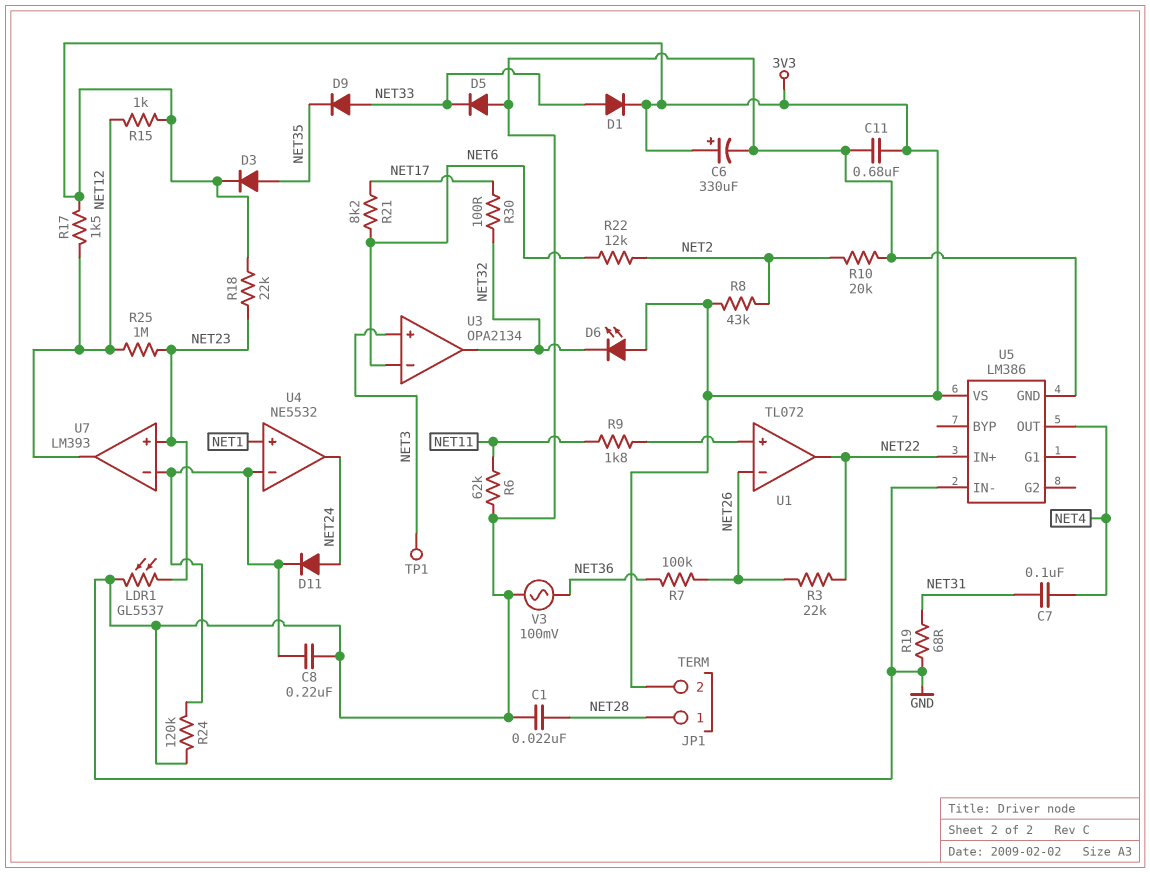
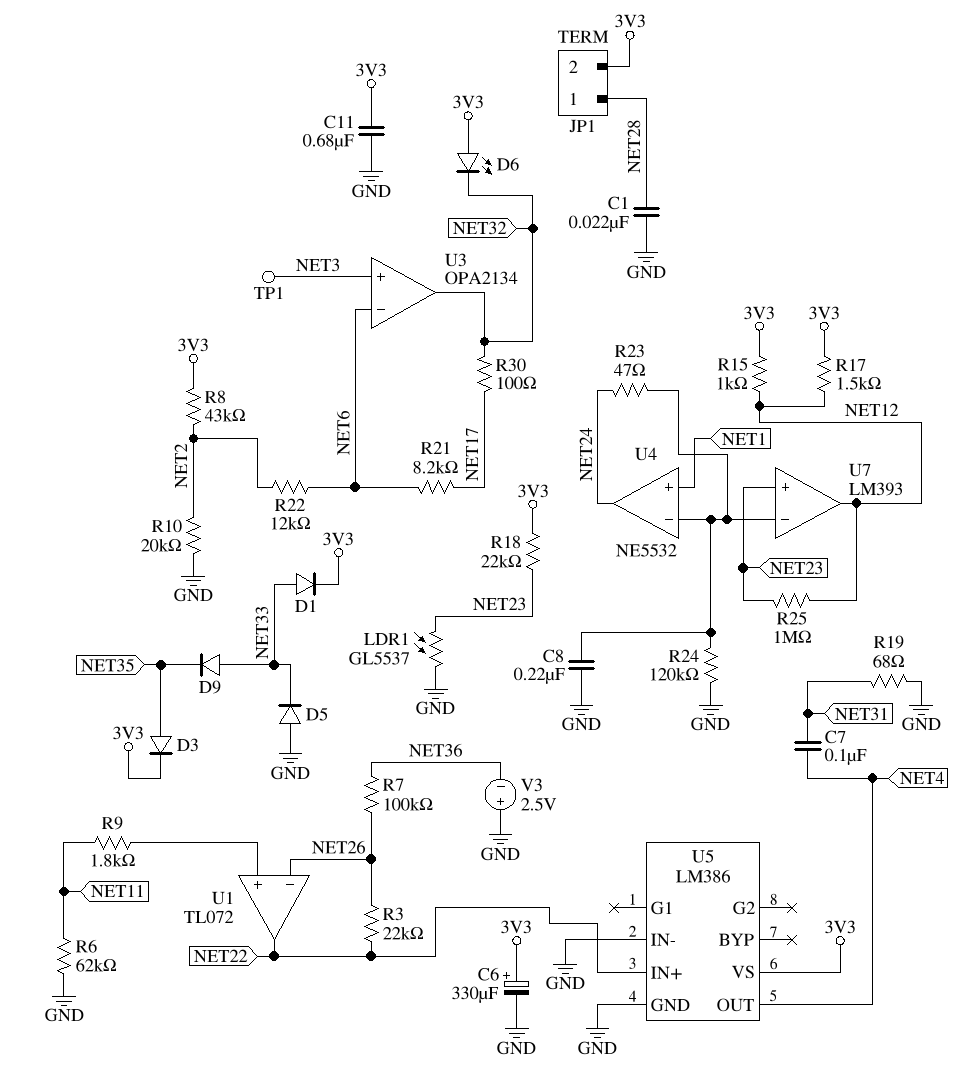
D11: diode (A NET24, K U4/in-) -> none
R23: none -> 47 (NET24, U4/in-)
V3: AC 100mV (GND, NET36) -> 2.5V (plus GND, minus NET36)

